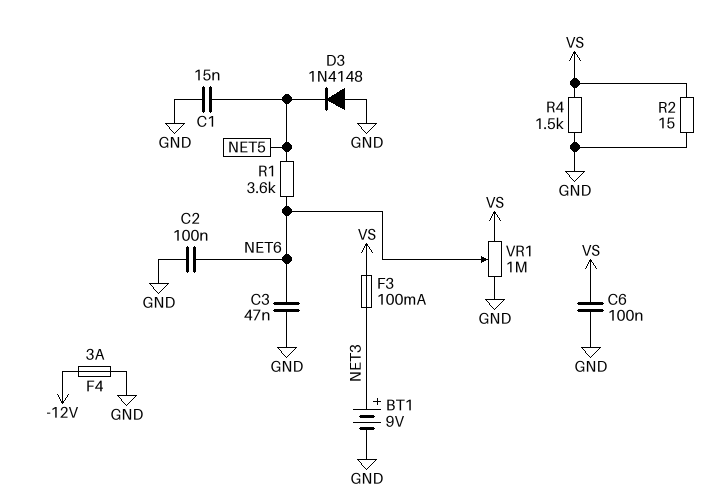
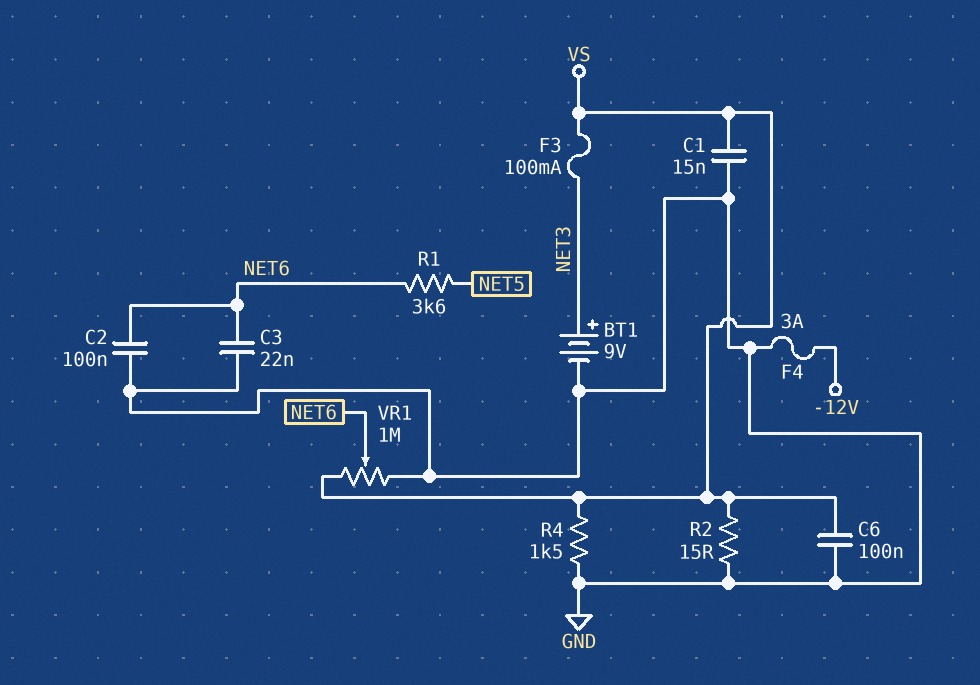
C1: 15nF (GND, NET5) -> 15nF (GND, VS)
C3: 47nF (GND, NET6) -> 22nF (GND, NET6)
D3: diode 1N4148 (A GND, K NET5) -> none

